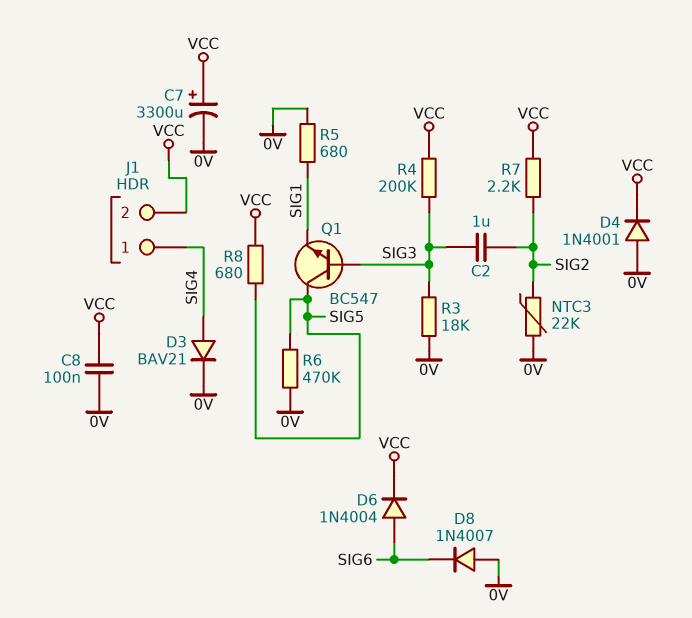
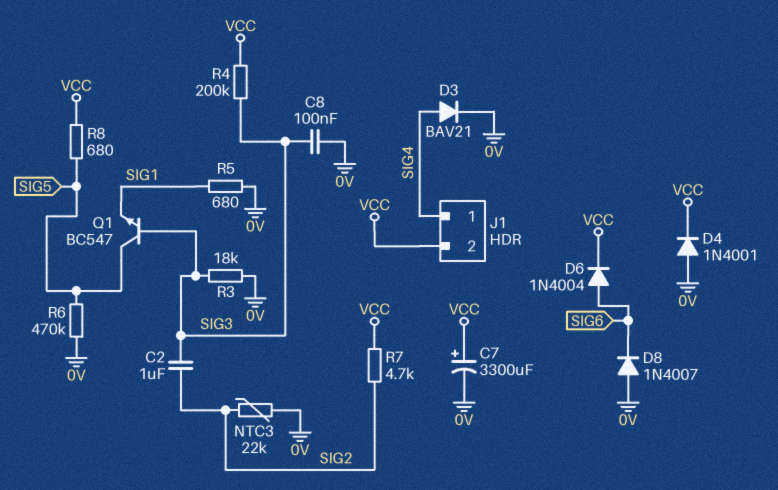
C8: 100nF (0V, VCC) -> 100nF (0V, SIG3)
R7: 2.2k (SIG2, VCC) -> 4.7k (SIG2, VCC)

